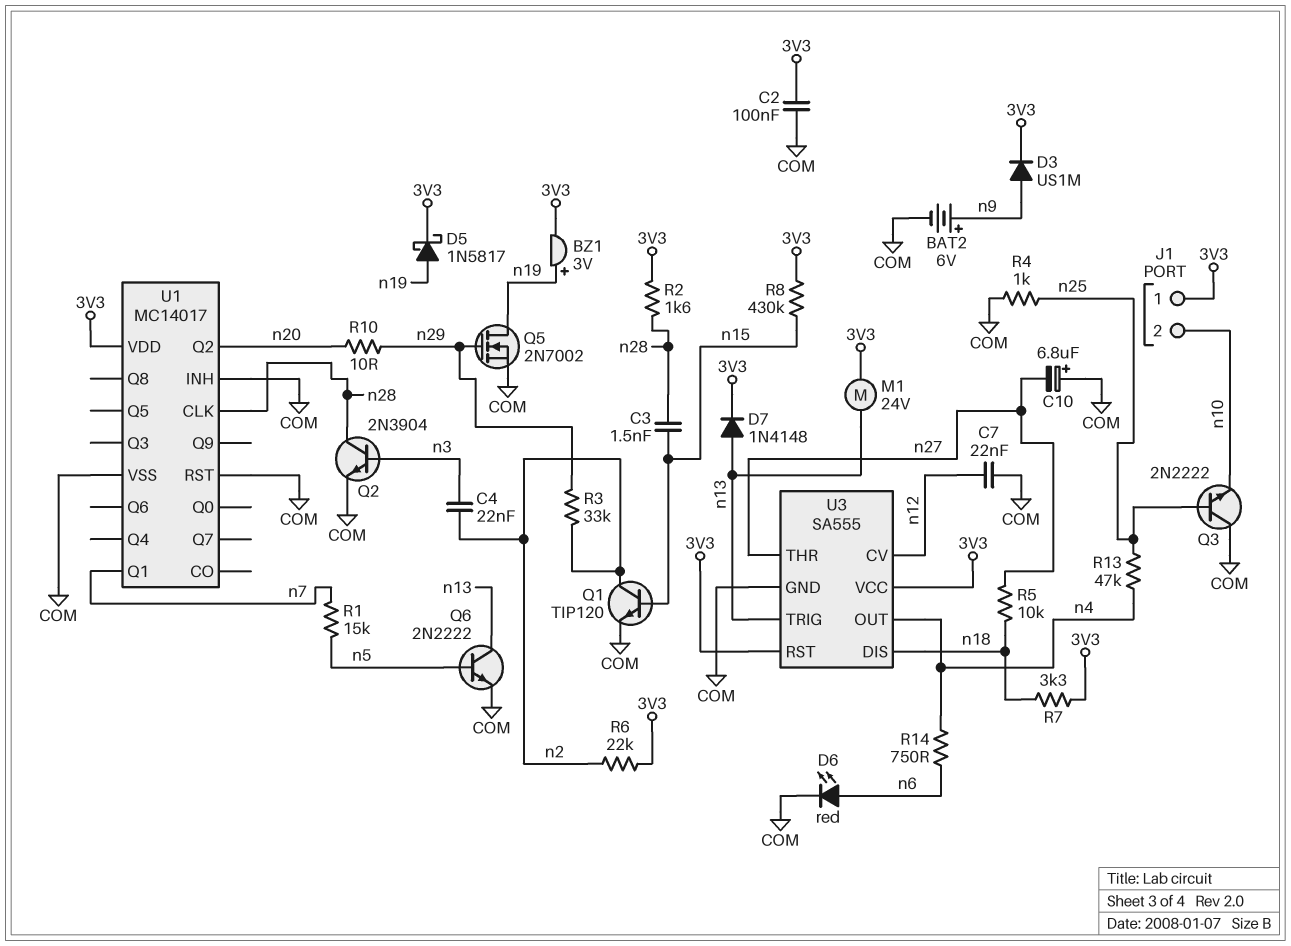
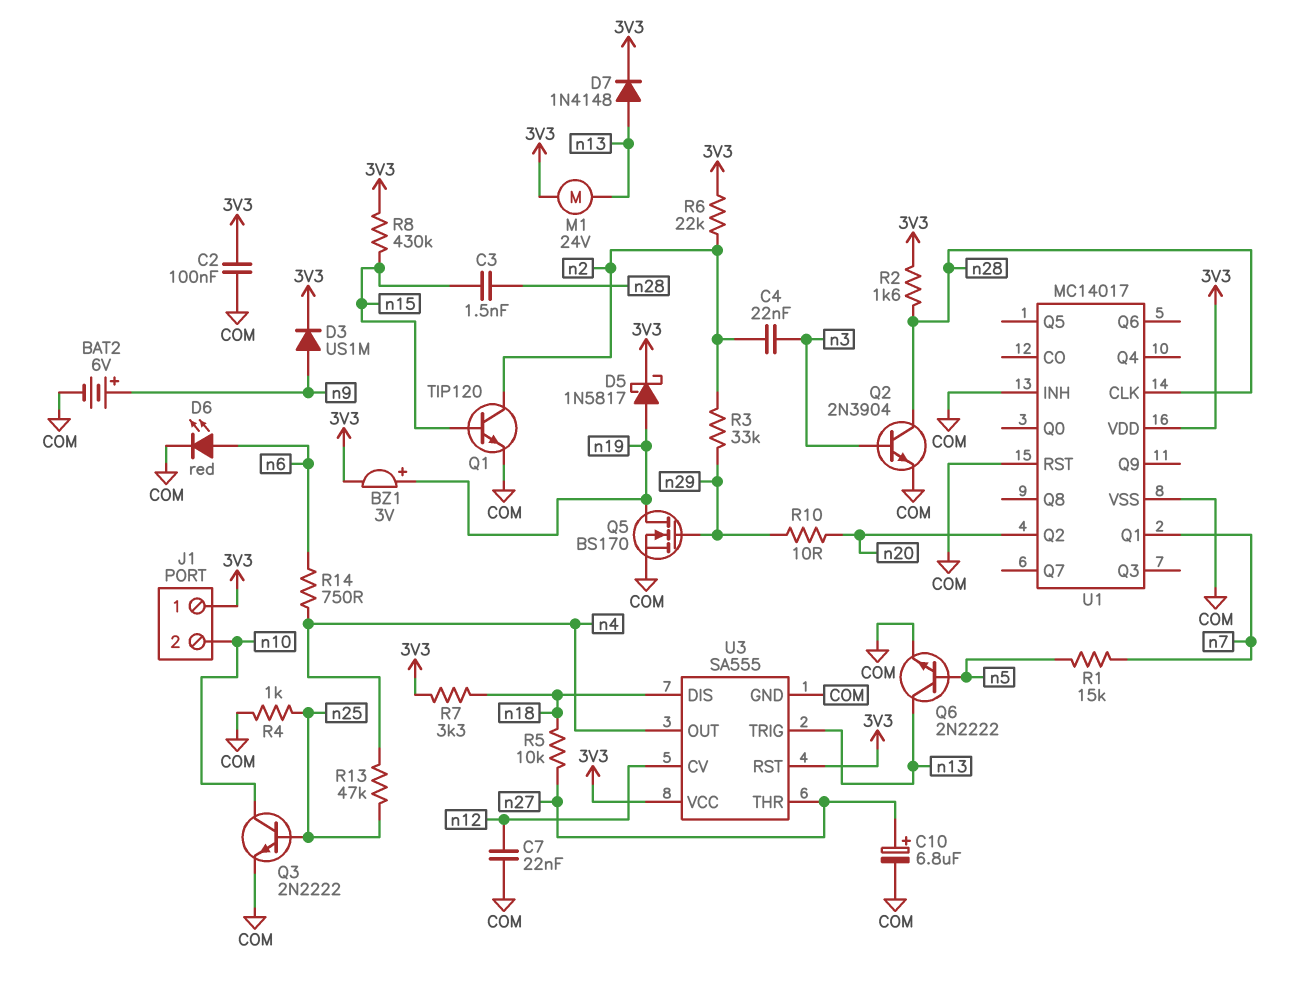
C10: 6.8uF (plus COM, minus n27) -> 6.8uF (plus n27, minus COM)
Q3: NPN 2N2222 (B n25, C COM, E n10) -> NPN 2N2222 (B n25, C n10, E COM)
Q5: NMOS 2N7002 (G n29, D n19, S COM) -> NMOS BS170 (G n29, D n19, S COM)

